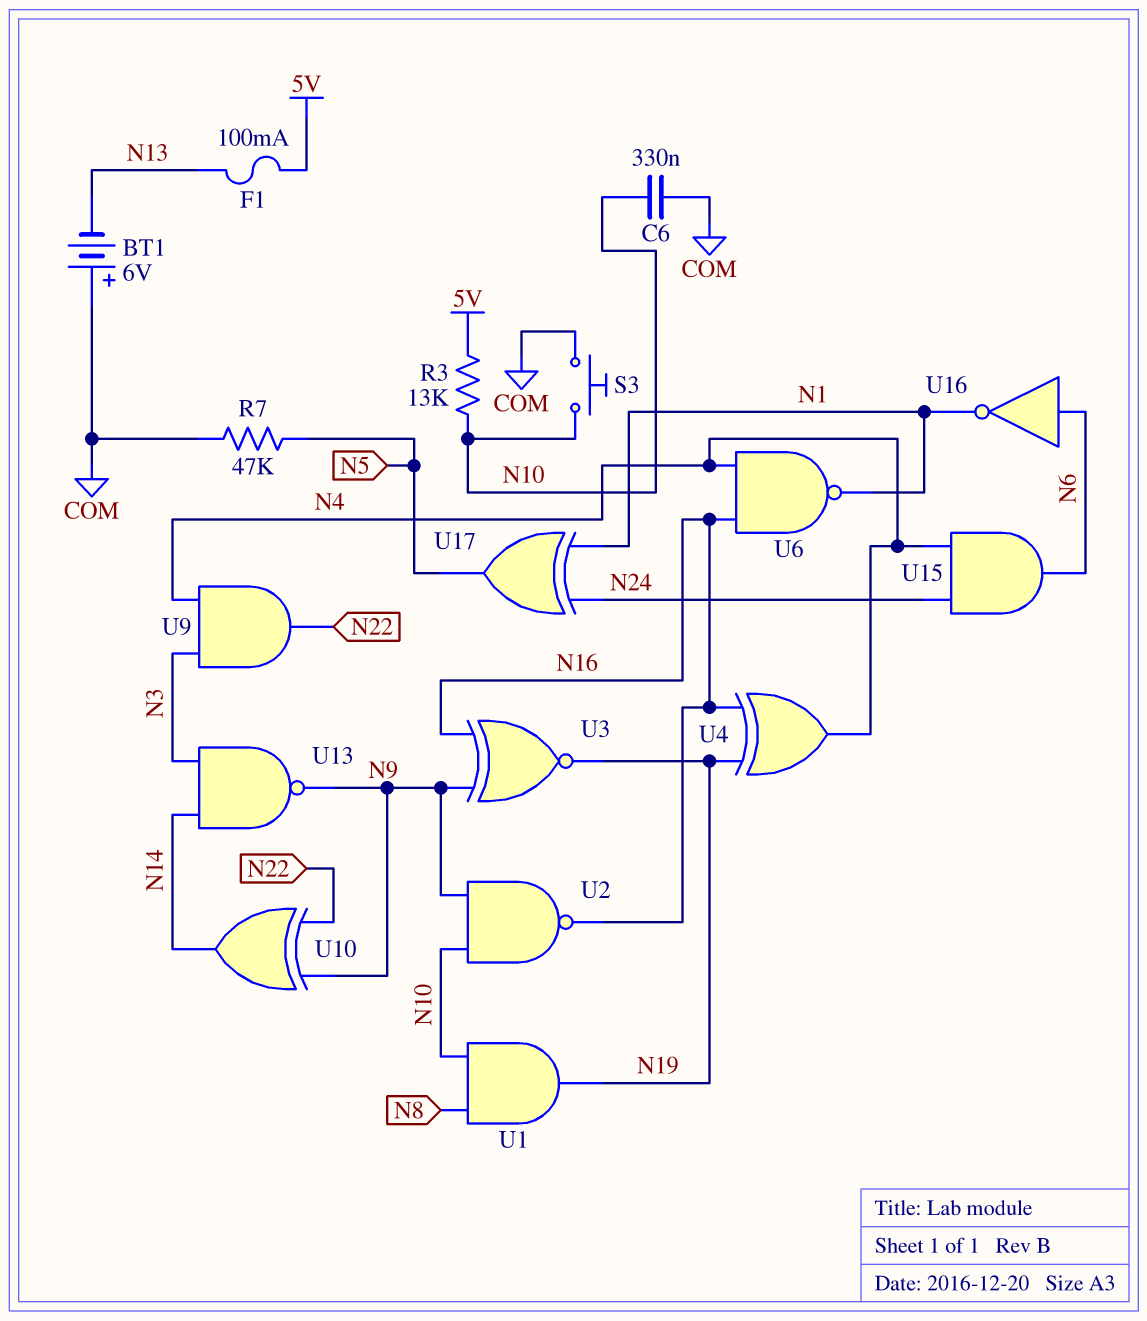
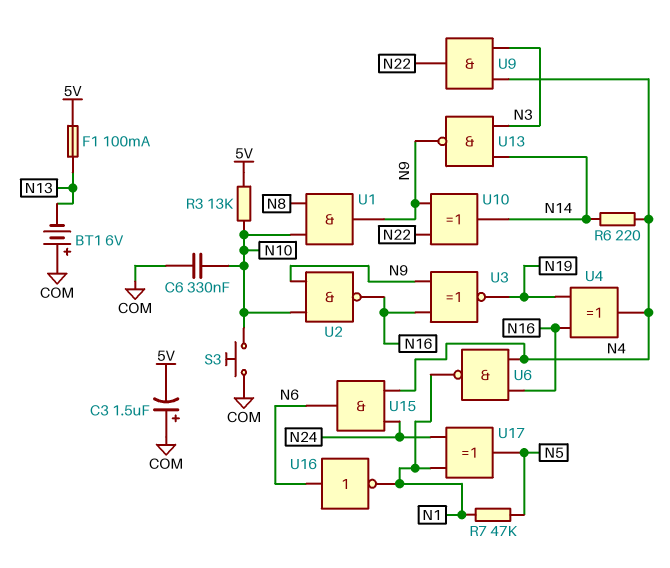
C3: none -> 1.5uF (plus COM, minus 5V)
R6: none -> 220 (N4, N14)
R7: 47k (COM, N5) -> 47k (N1, N5)
U1: AND (in N8, in N10, out N19) -> AND (in N8, in N10, out N9)

